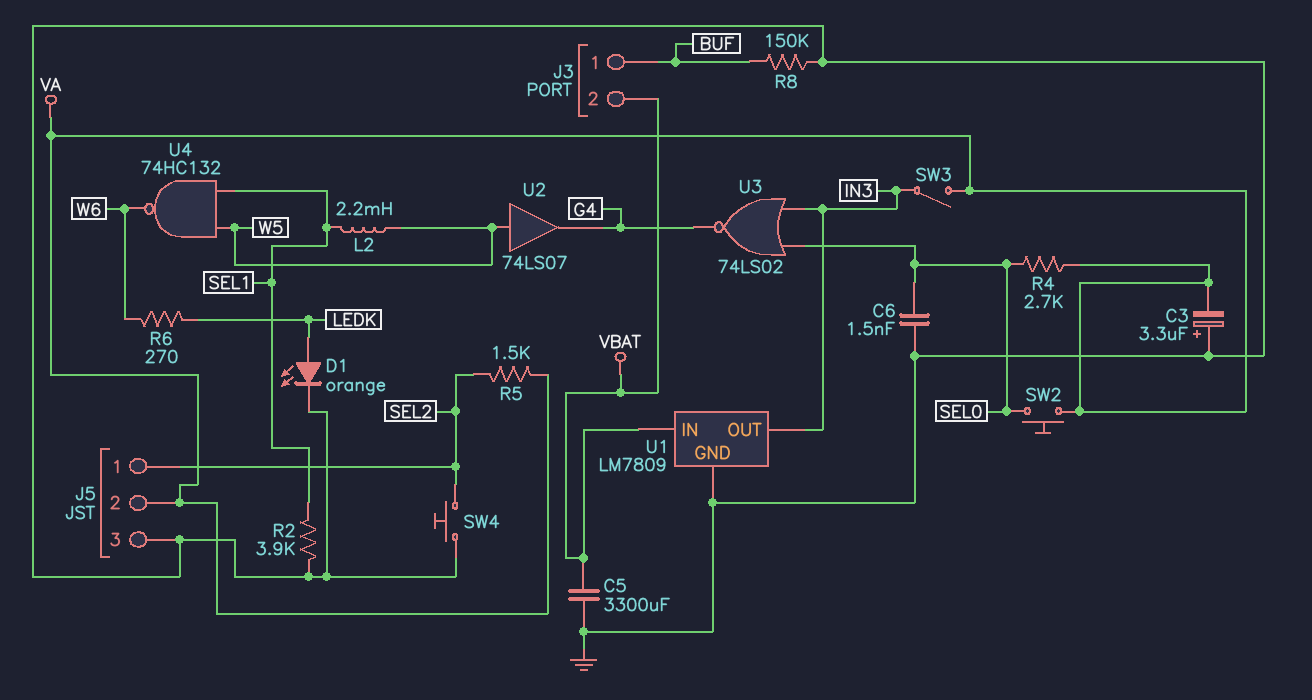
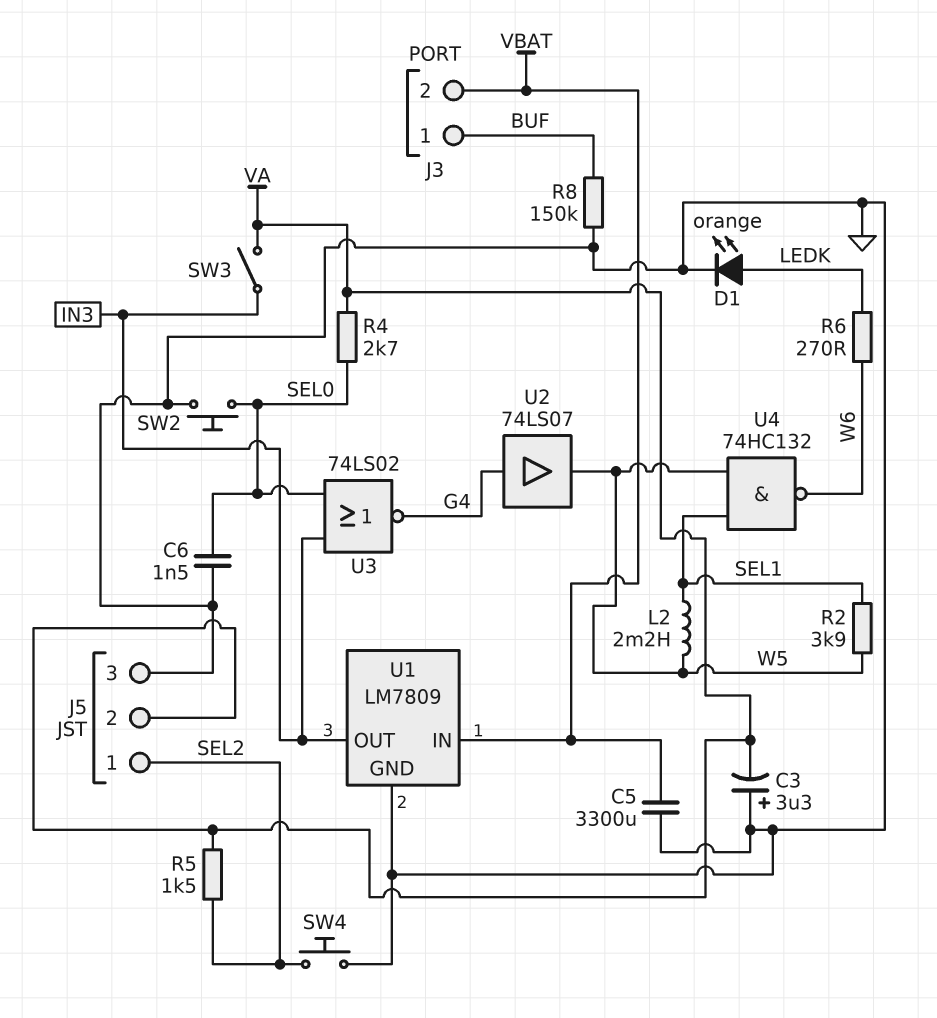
R2: 3.9k (GND, SEL1) -> 3.9k (SEL1, W5)
SW2: button (SEL0, VA) -> button (GND, SEL0)
U2: buffer 74LS07 (in W5, out G4) -> buffer 74LS07 (in G4, out W5)

